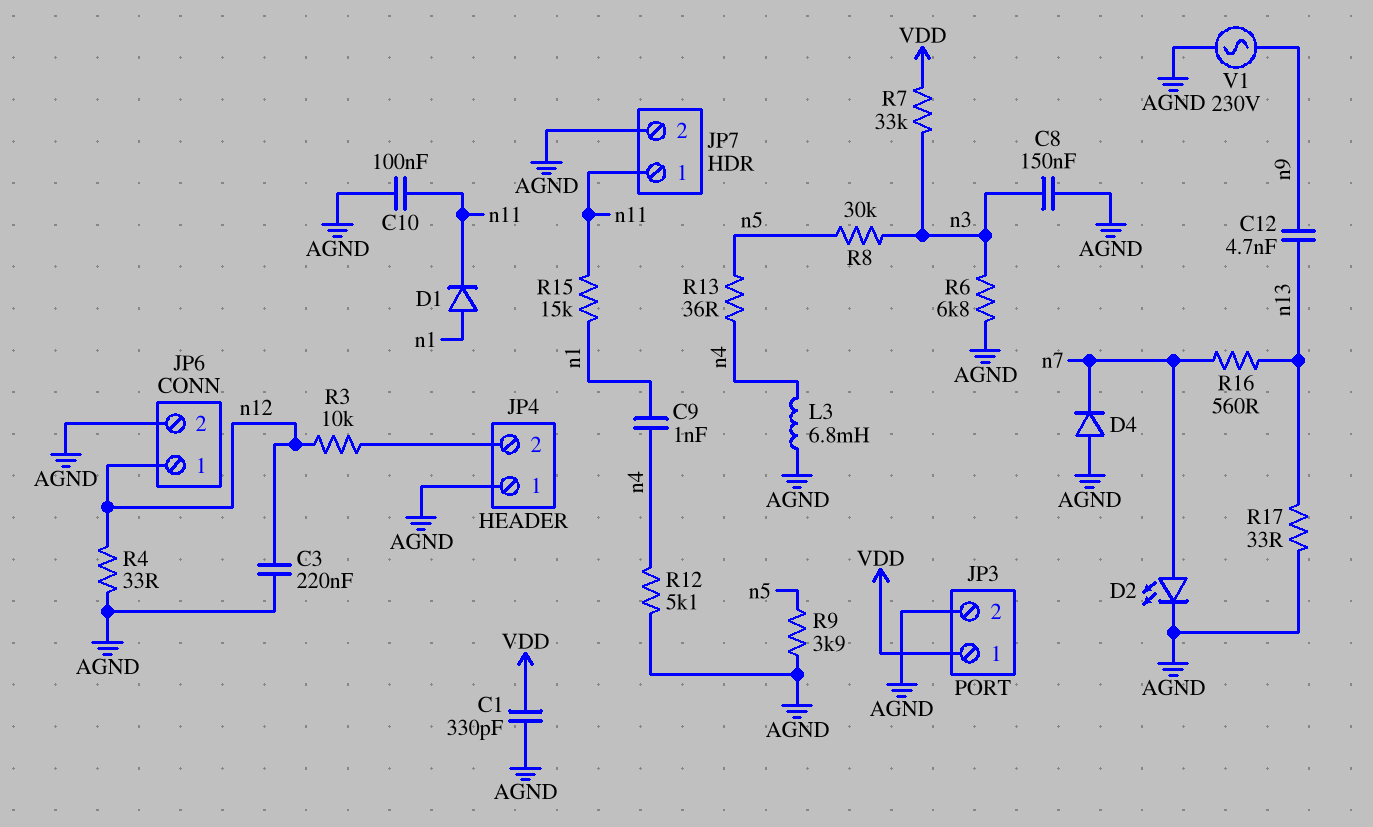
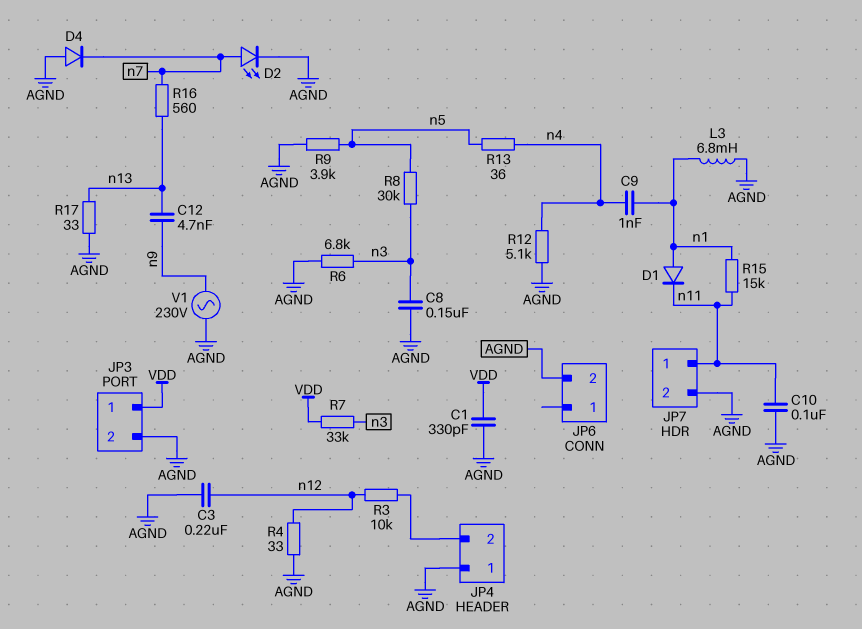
JP6 pin 1: n12 -> none
L3: 6.8mH (AGND, n4) -> 6.8mH (AGND, n1)

